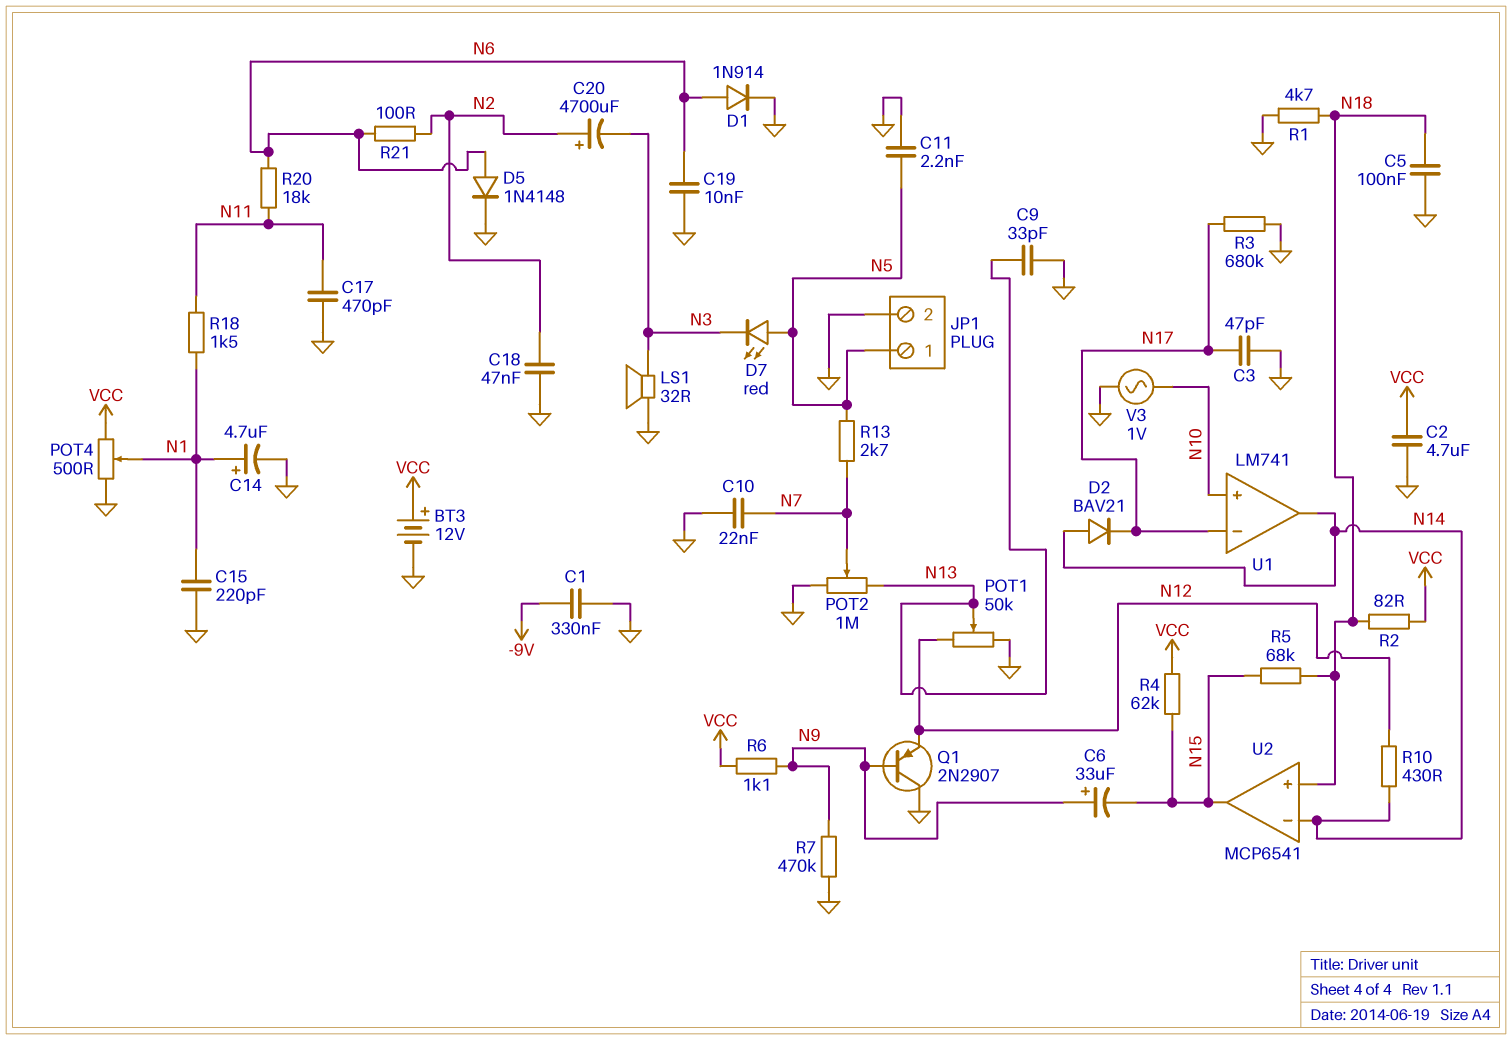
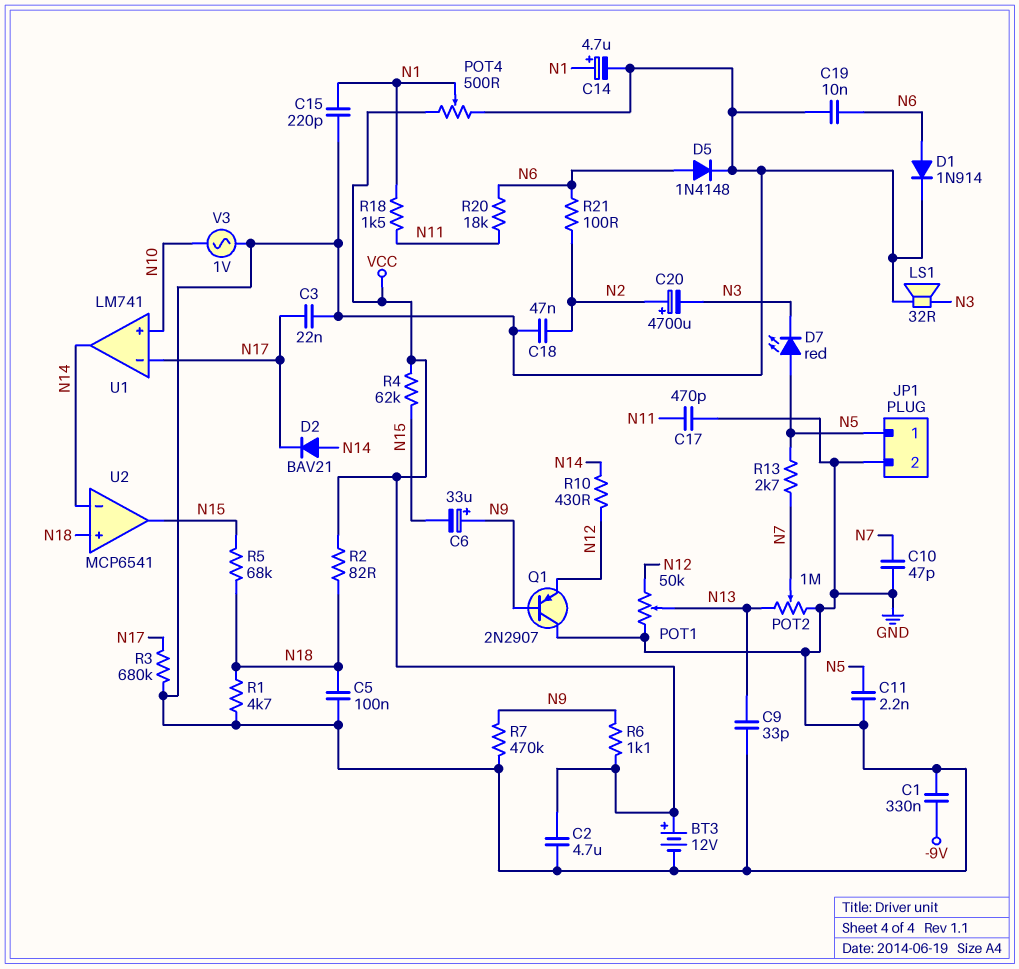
C3: 47pF (GND, N17) -> 22nF (GND, N17)
C10: 22nF (GND, N7) -> 47pF (GND, N7)

